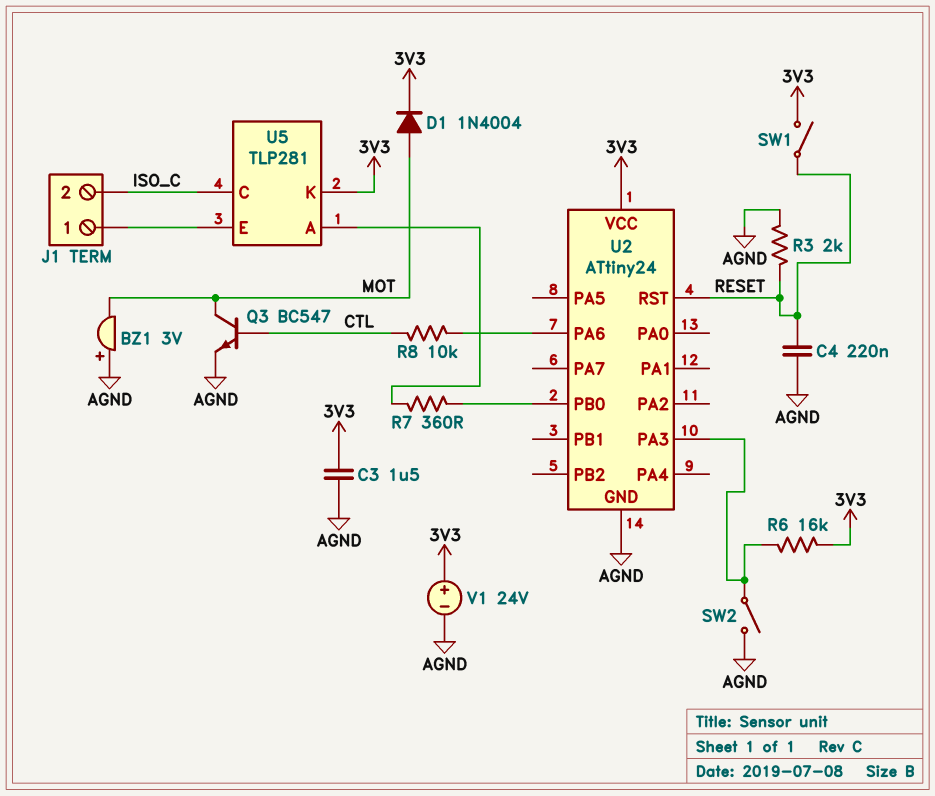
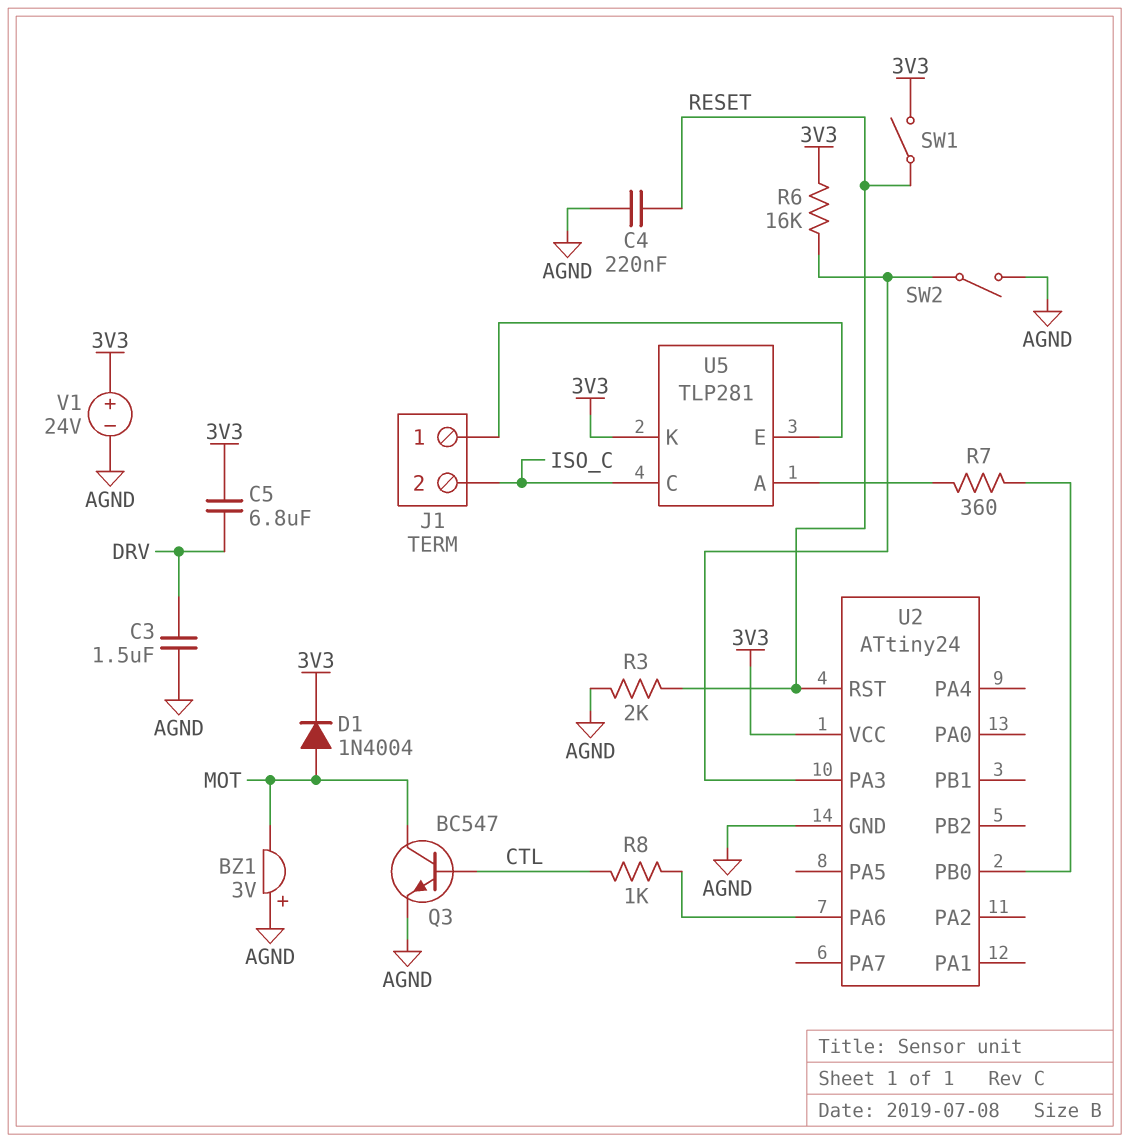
C3: 1.5uF (3V3, AGND) -> 1.5uF (AGND, DRV)
C5: none -> 6.8uF (3V3, DRV)
R8: 10k (CTL, U2/PA6) -> 1k (CTL, U2/PA6)

